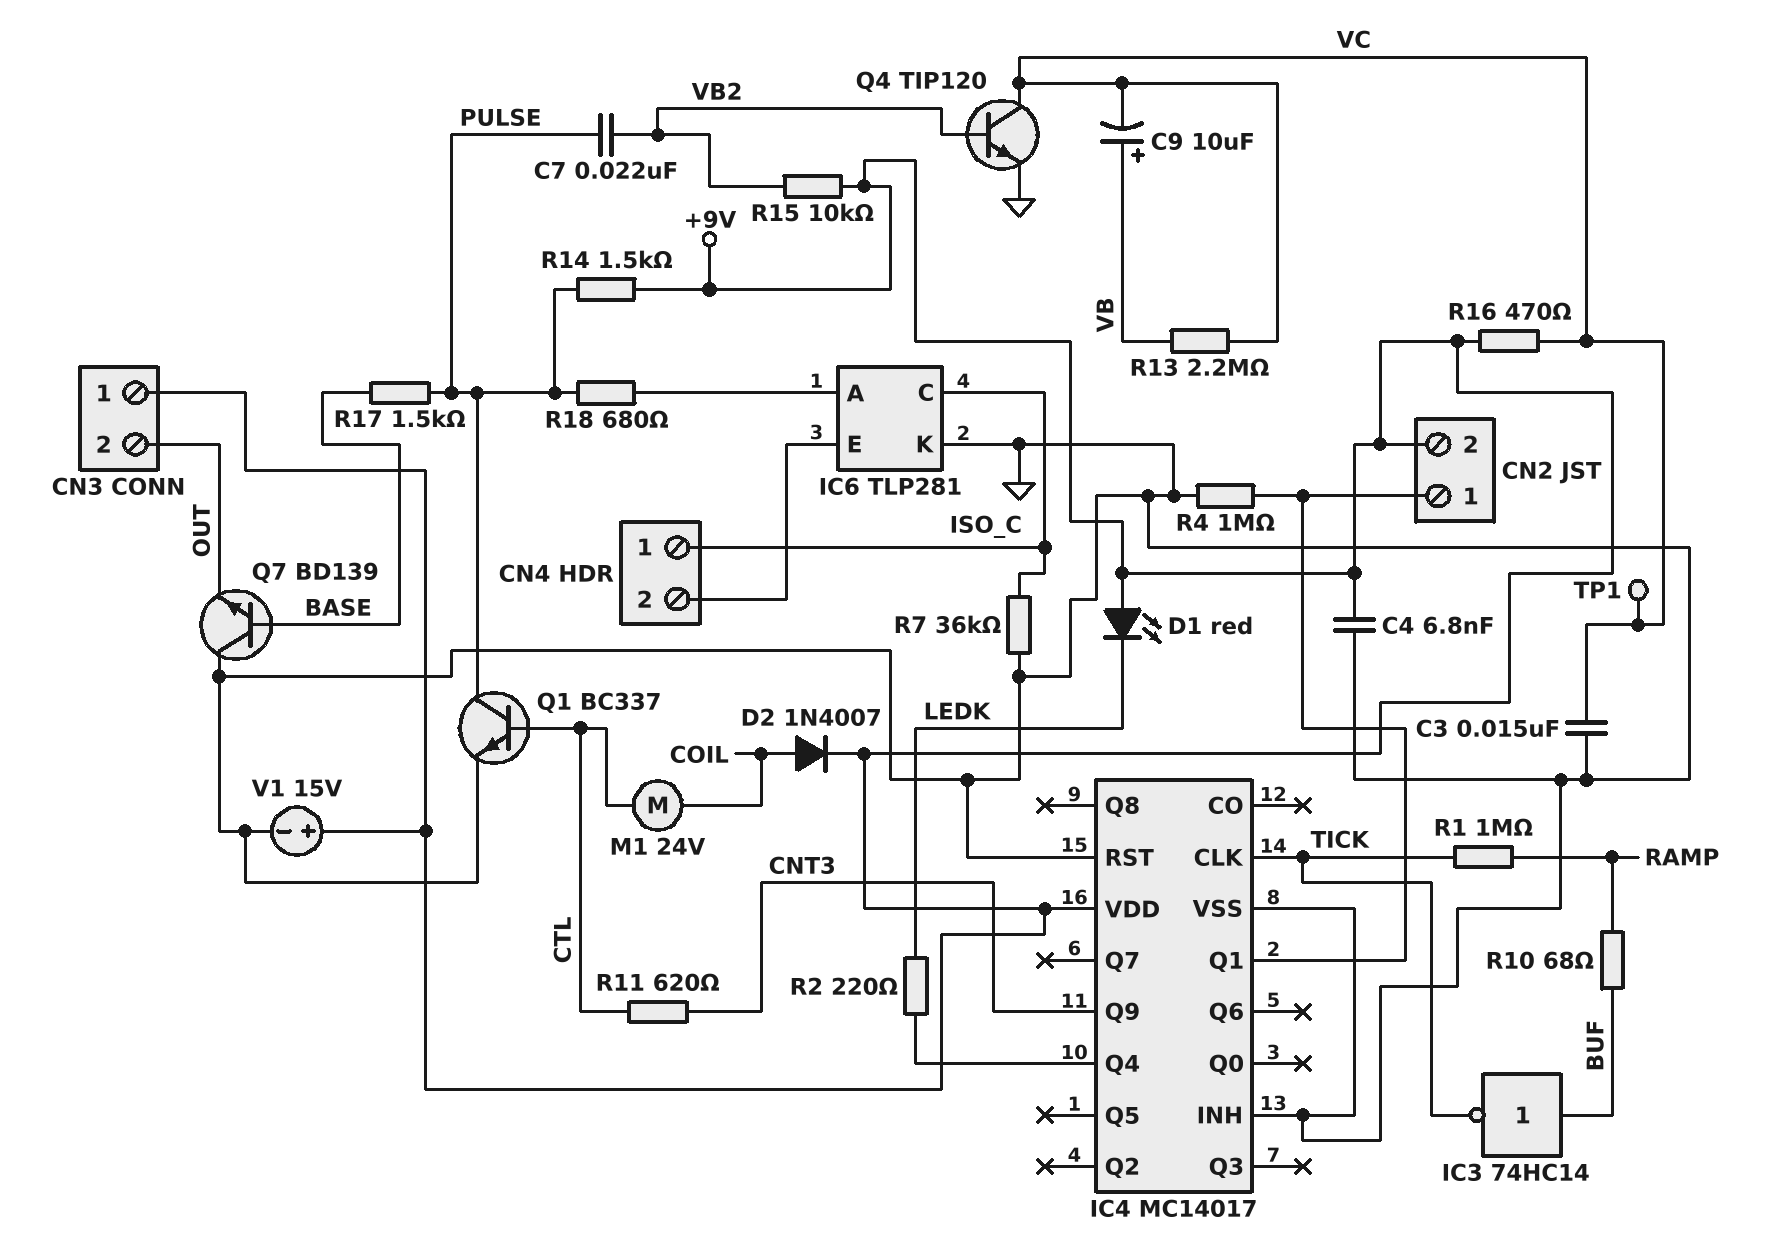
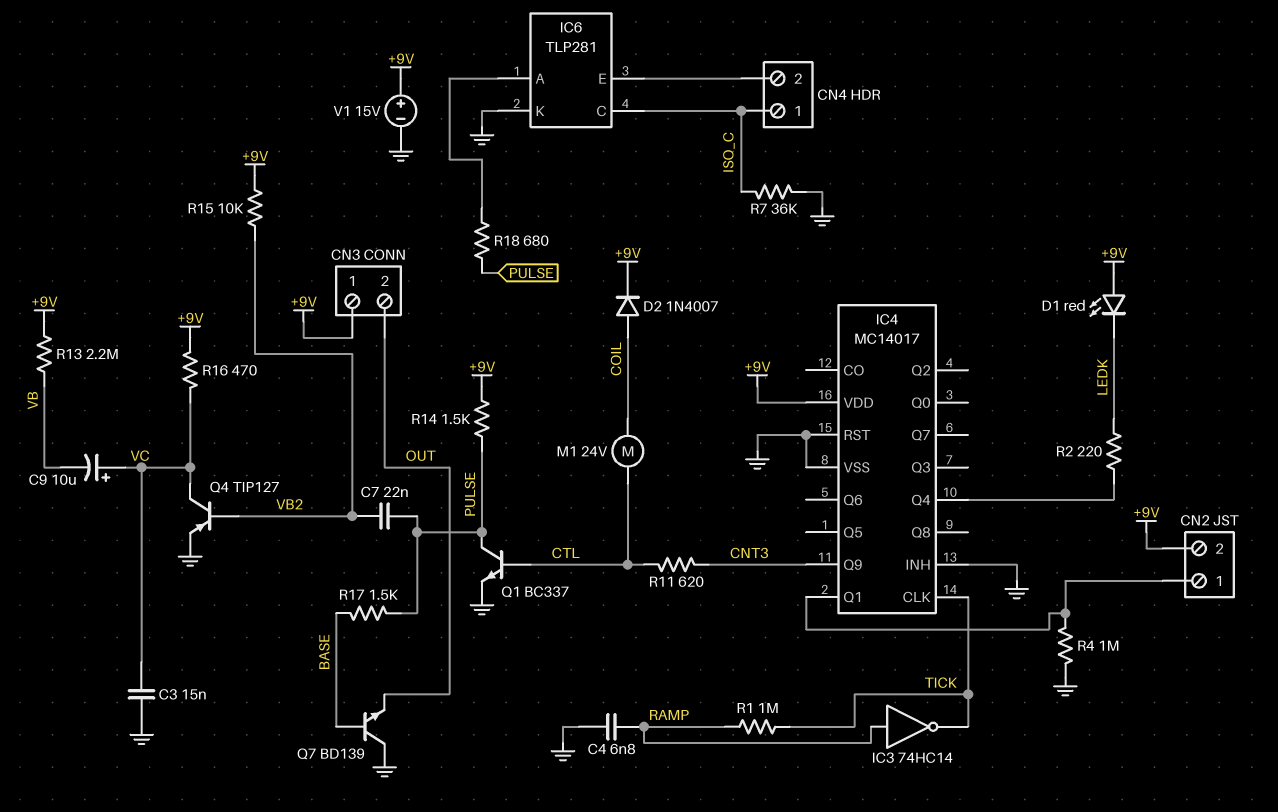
C4: 6.8nF (+9V, GND) -> 6.8nF (GND, RAMP)
C9: 10uF (plus VB, minus VC) -> 10uF (plus VC, minus VB)
IC3: NOT 74HC14 (in BUF, out TICK) -> NOT 74HC14 (in RAMP, out TICK)
Q4: NPN TIP120 (B VB2, C VC, E GND) -> PNP TIP127 (B VB2, C VC, E GND)
R10: 68 (BUF, RAMP) -> none
R13: 2.2M (VB, VC) -> 2.2M (+9V, VB)
TP1: test point (VC) -> none

